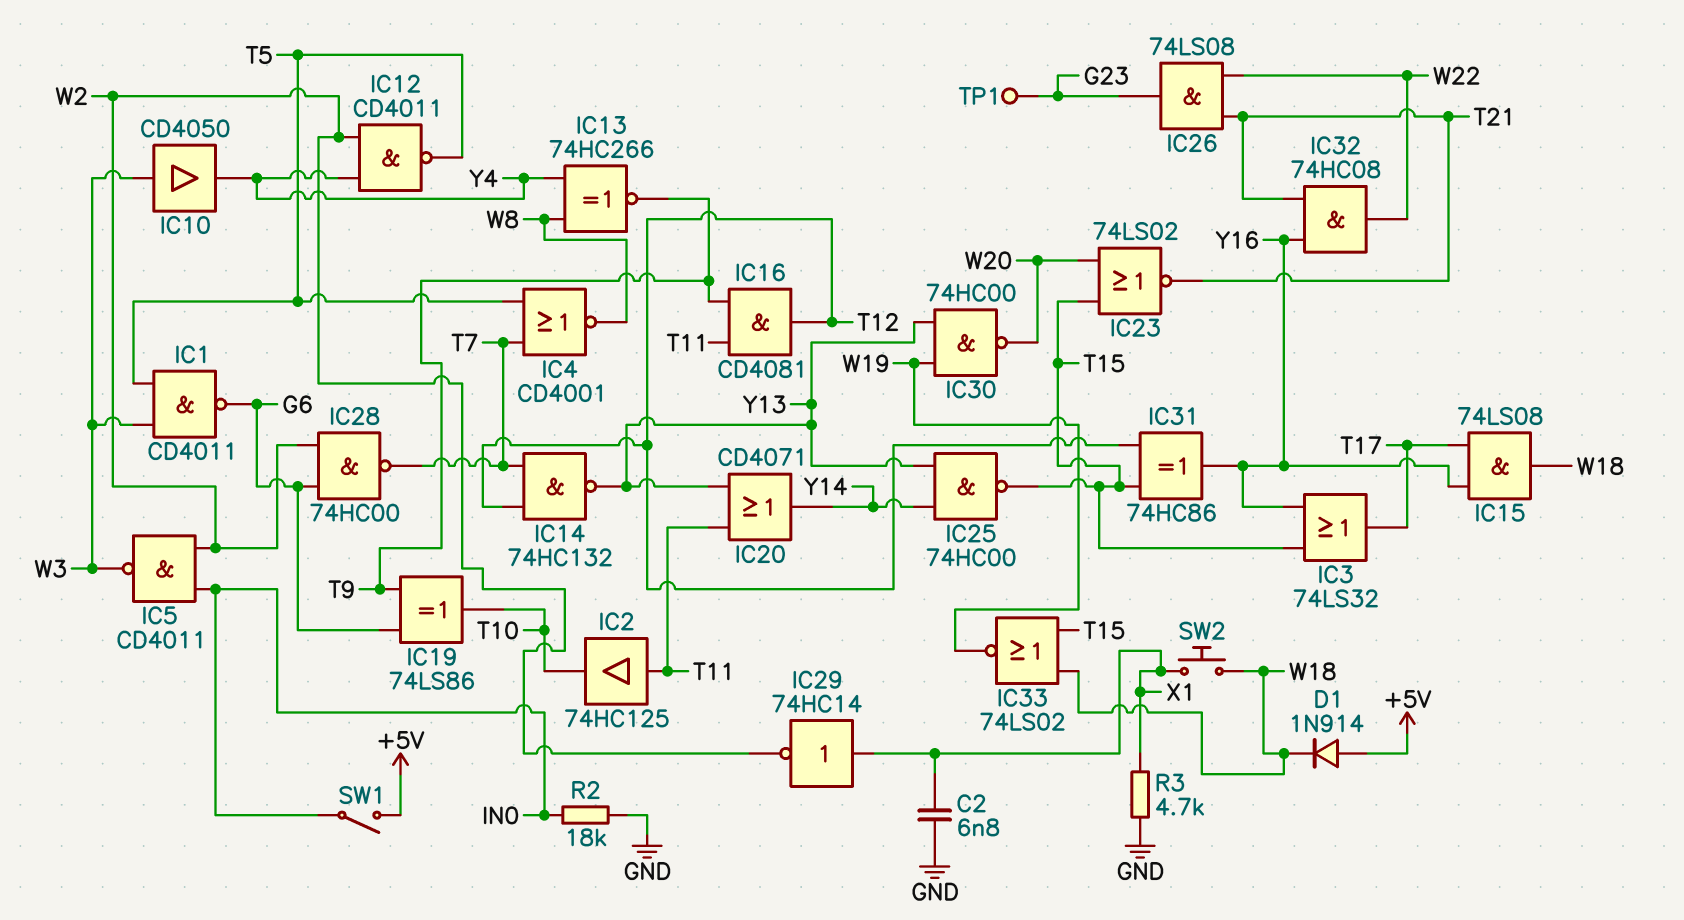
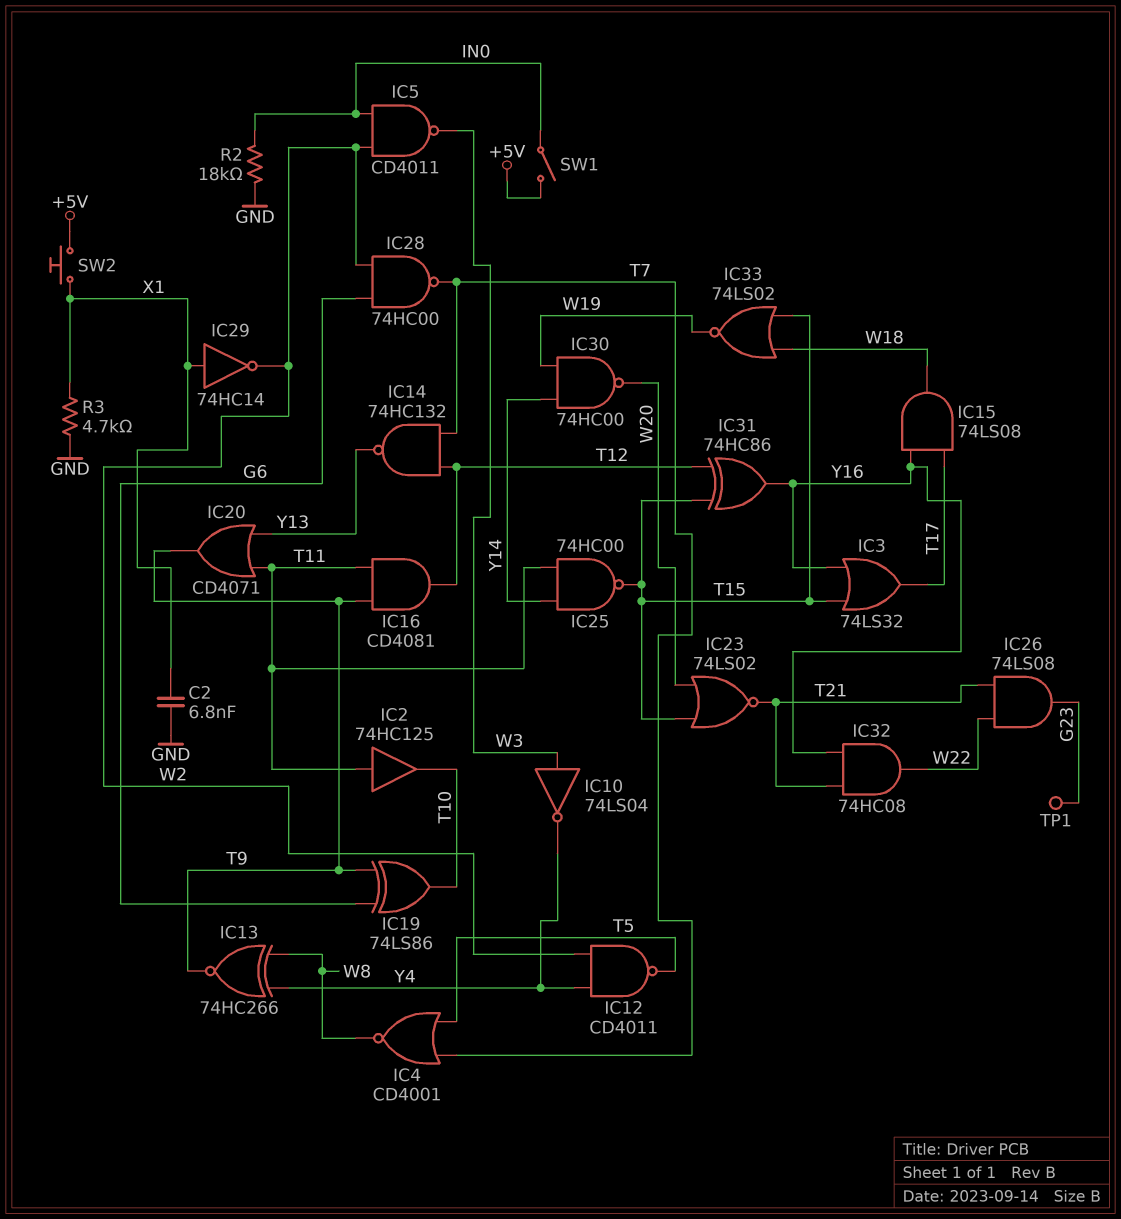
D1: diode 1N914 (A +5V, K W18) -> none
IC1: NAND CD4011 (in T5, in W3, out G6) -> none
IC10: buffer CD4050 (in W3, out Y4) -> NOT 74LS04 (in W3, out Y4)
IC20: OR CD4071 (in T11, in Y13, out Y14) -> OR CD4071 (in T11, in Y13, out T9)
IC25: NAND 74HC00 (in Y13, in Y14, out T15) -> NAND 74HC00 (in T11, in Y14, out T15)
IC30: NAND 74HC00 (in W19, in Y13, out W20) -> NAND 74HC00 (in W19, in Y14, out W20)
SW2: button (W18, X1) -> button (+5V, X1)

